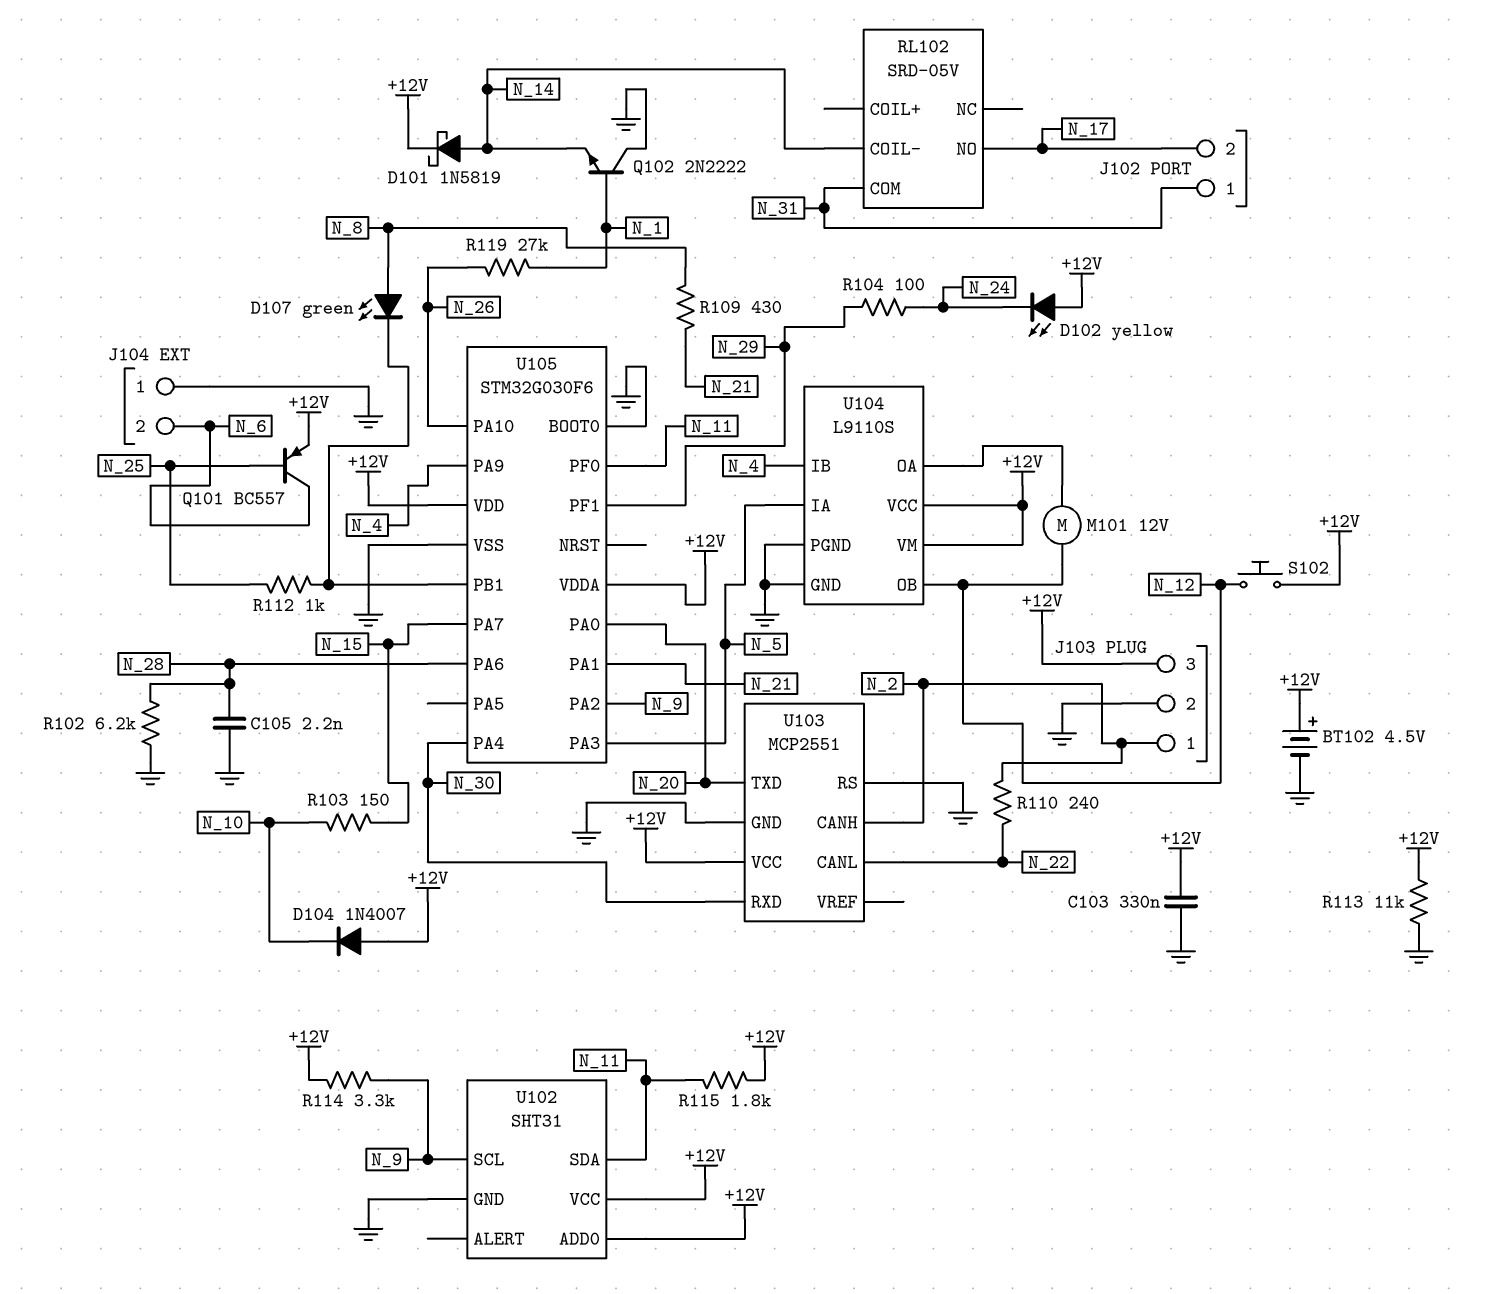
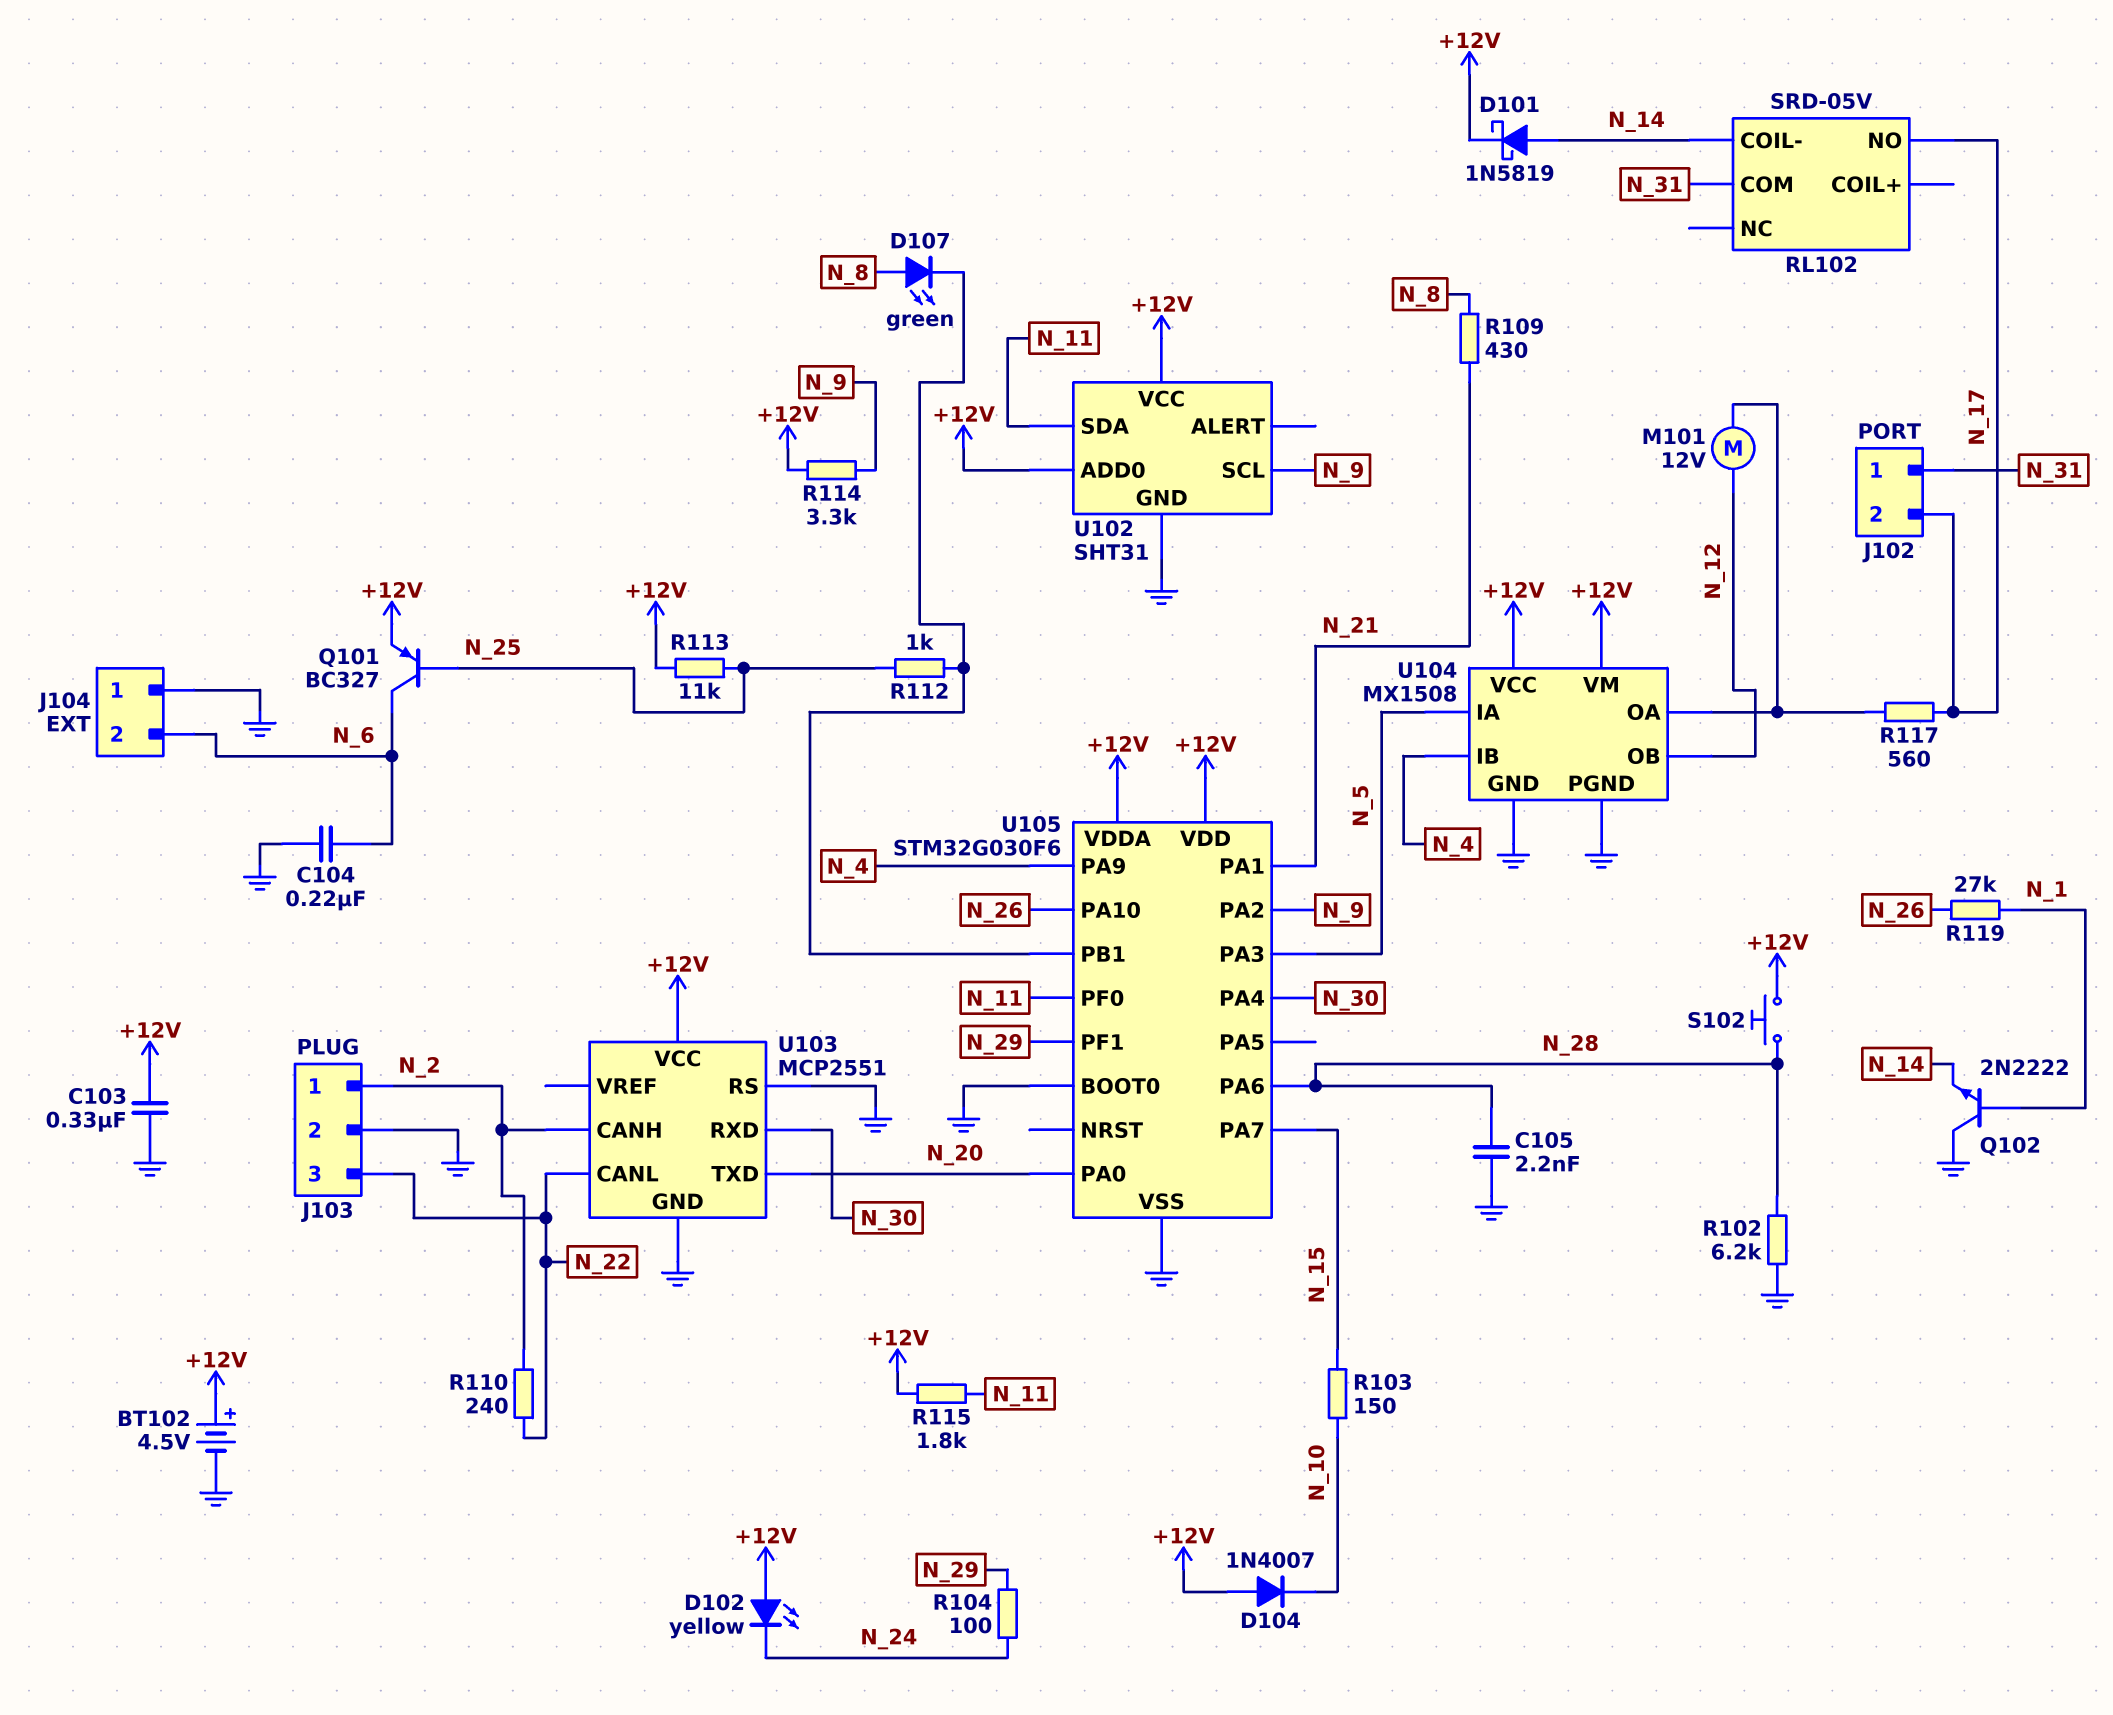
C104: none -> 220nF (GND, N_6)
J103 pin 3: +12V -> N_22
Q101: PNP BC557 (B N_25, C N_6, E +12V) -> PNP BC327 (B N_25, C N_6, E +12V)
R113: 11k (+12V, GND) -> 11k (+12V, N_25)
R117: none -> 560 (N_17, U104/OA)
S102: button (+12V, N_12) -> button (+12V, N_28)
U104: L9110S -> MX1508

